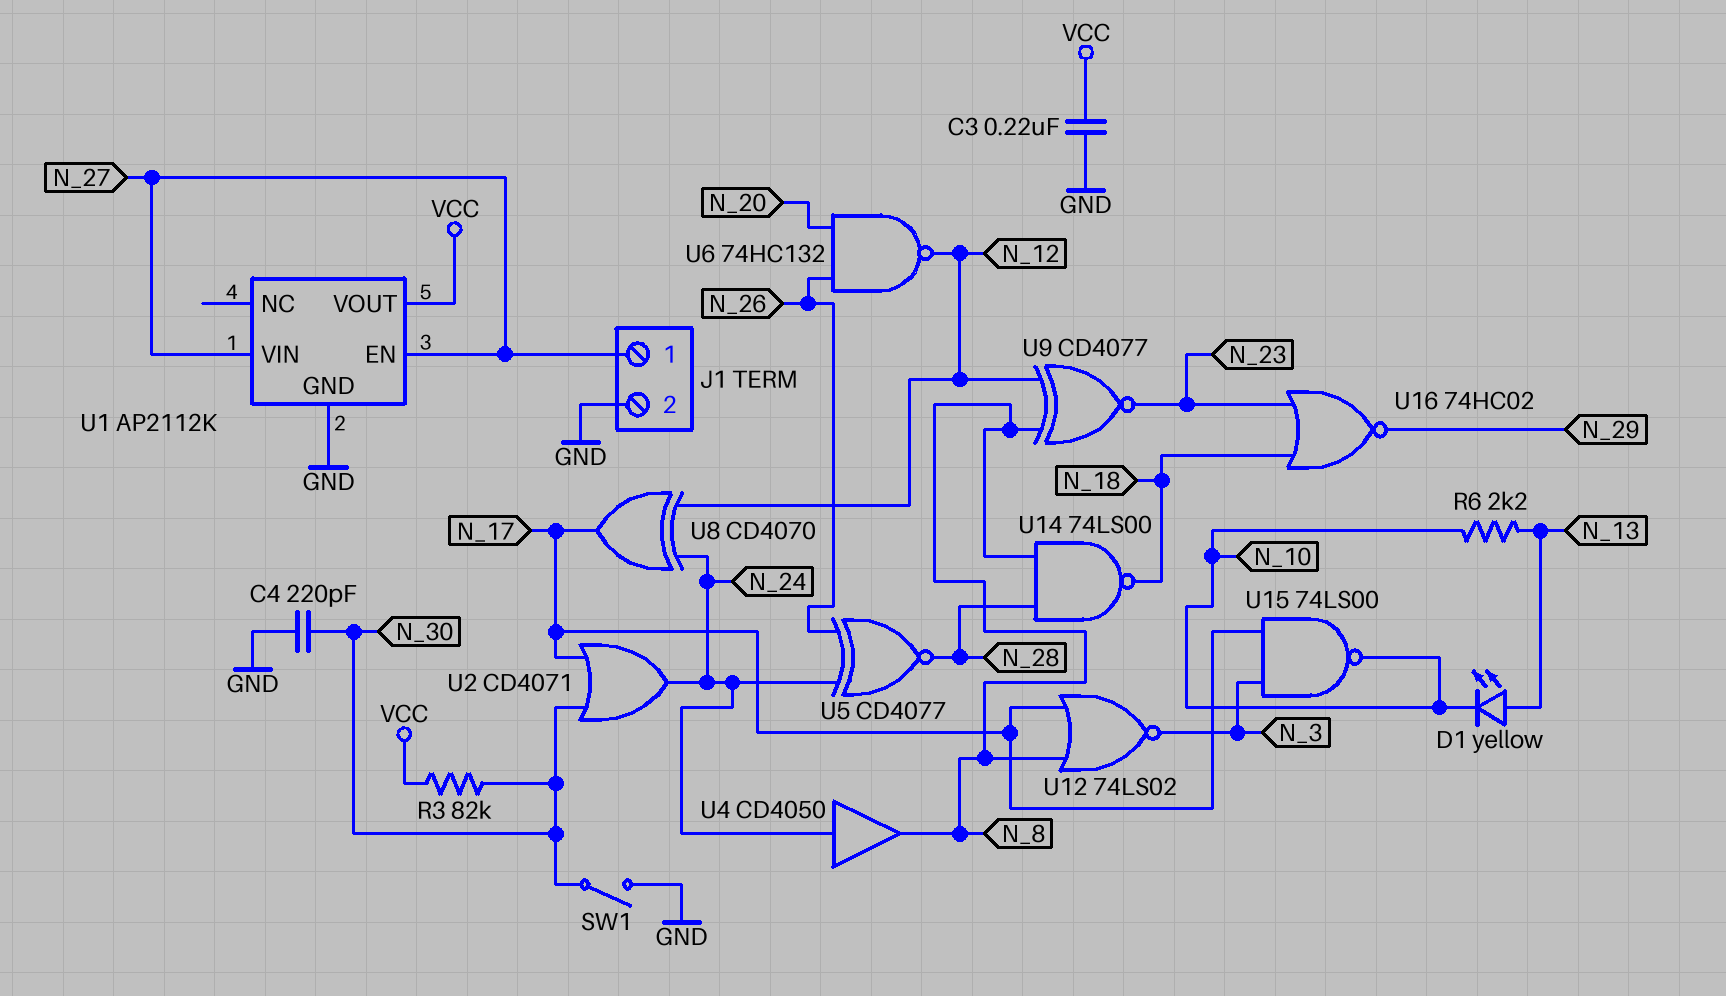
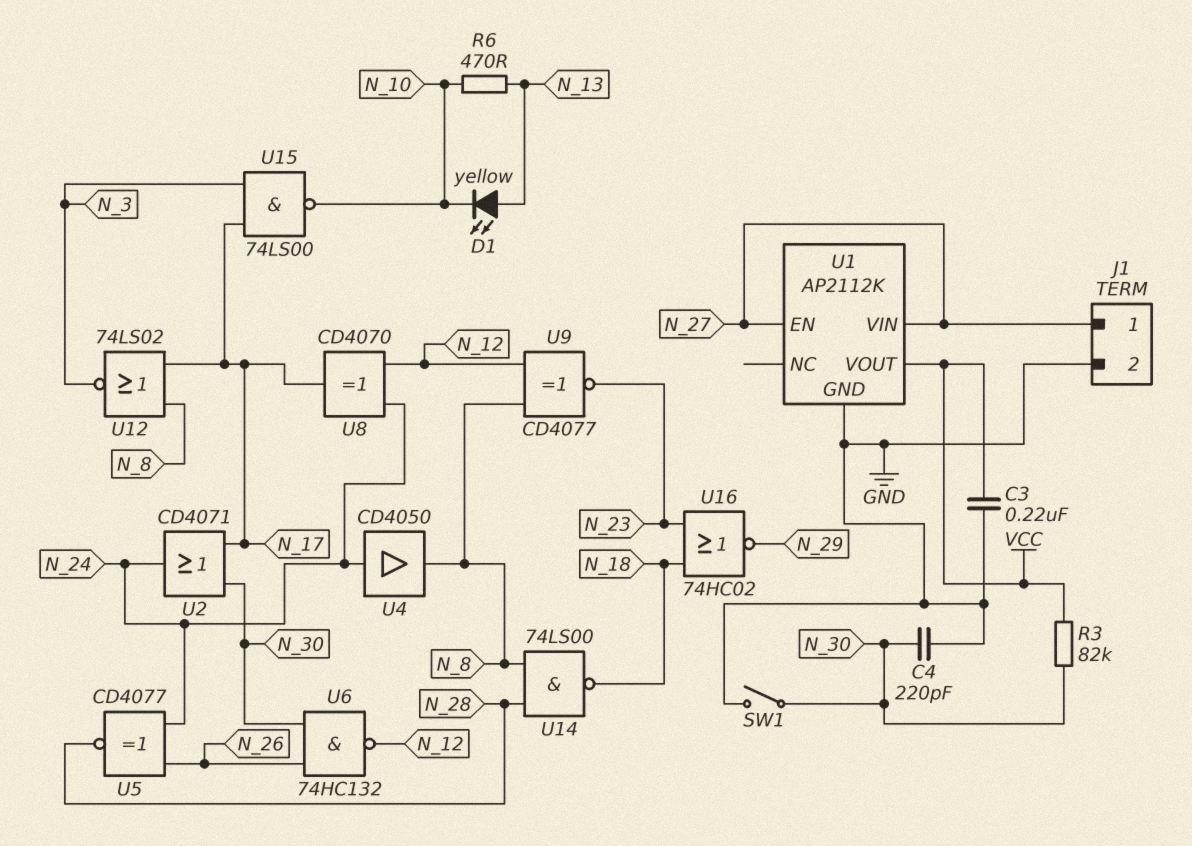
R6: 2.2k (N_10, N_13) -> 470 (N_10, N_13)
U6: NAND 74HC132 (in N_20, in N_26, out N_12) -> NAND 74HC132 (in N_26, in N_30, out N_12)

